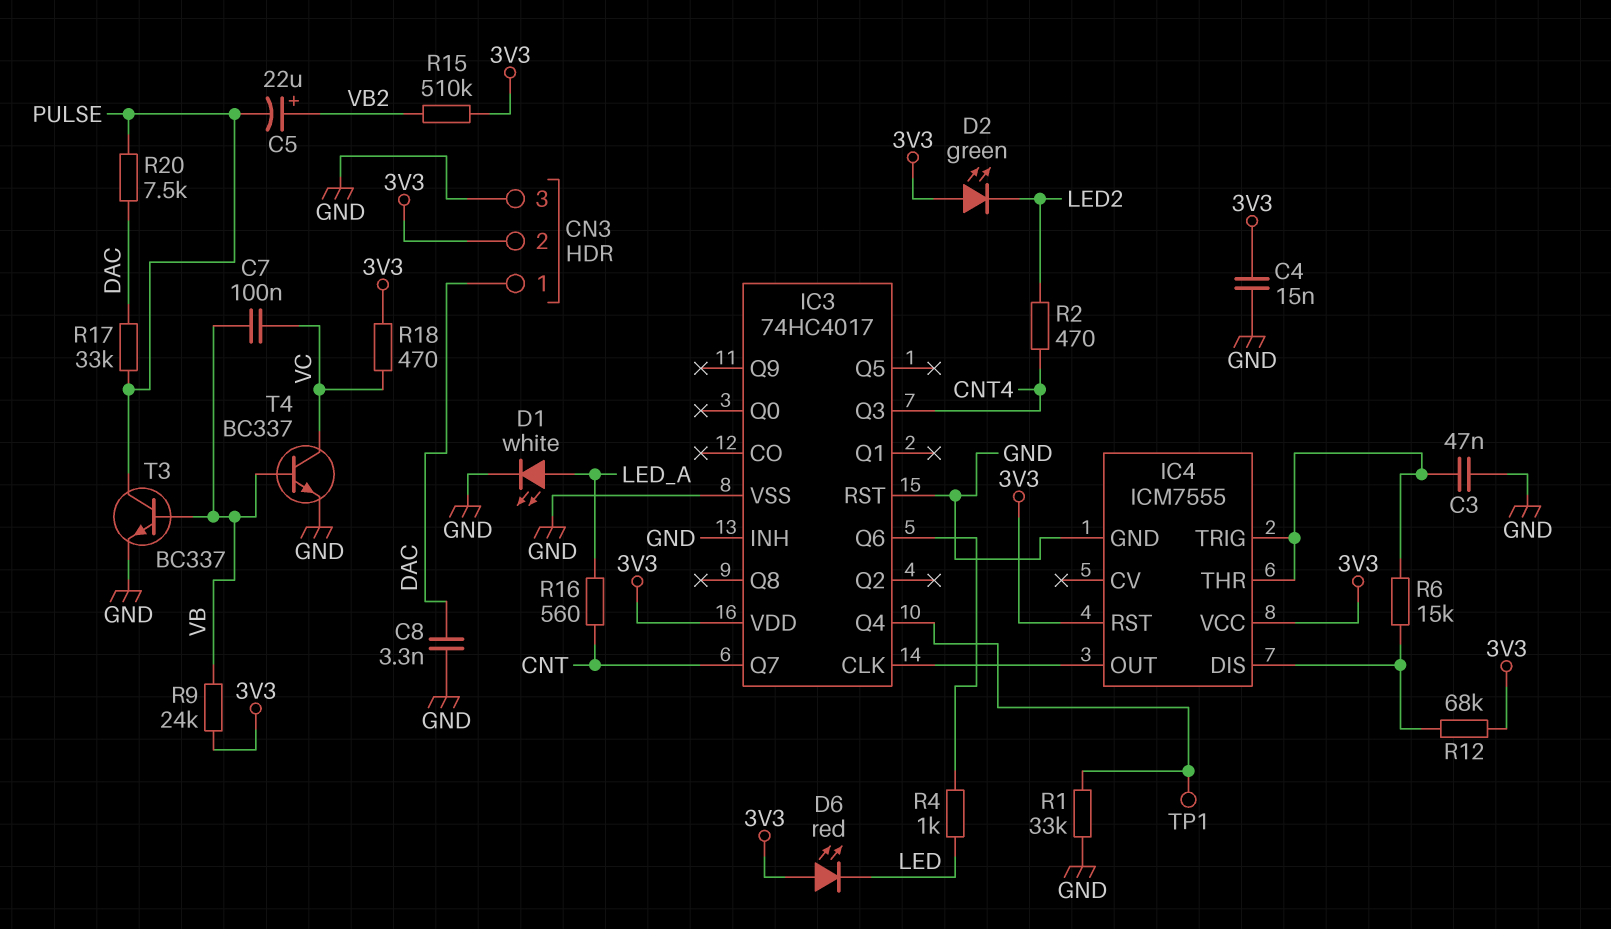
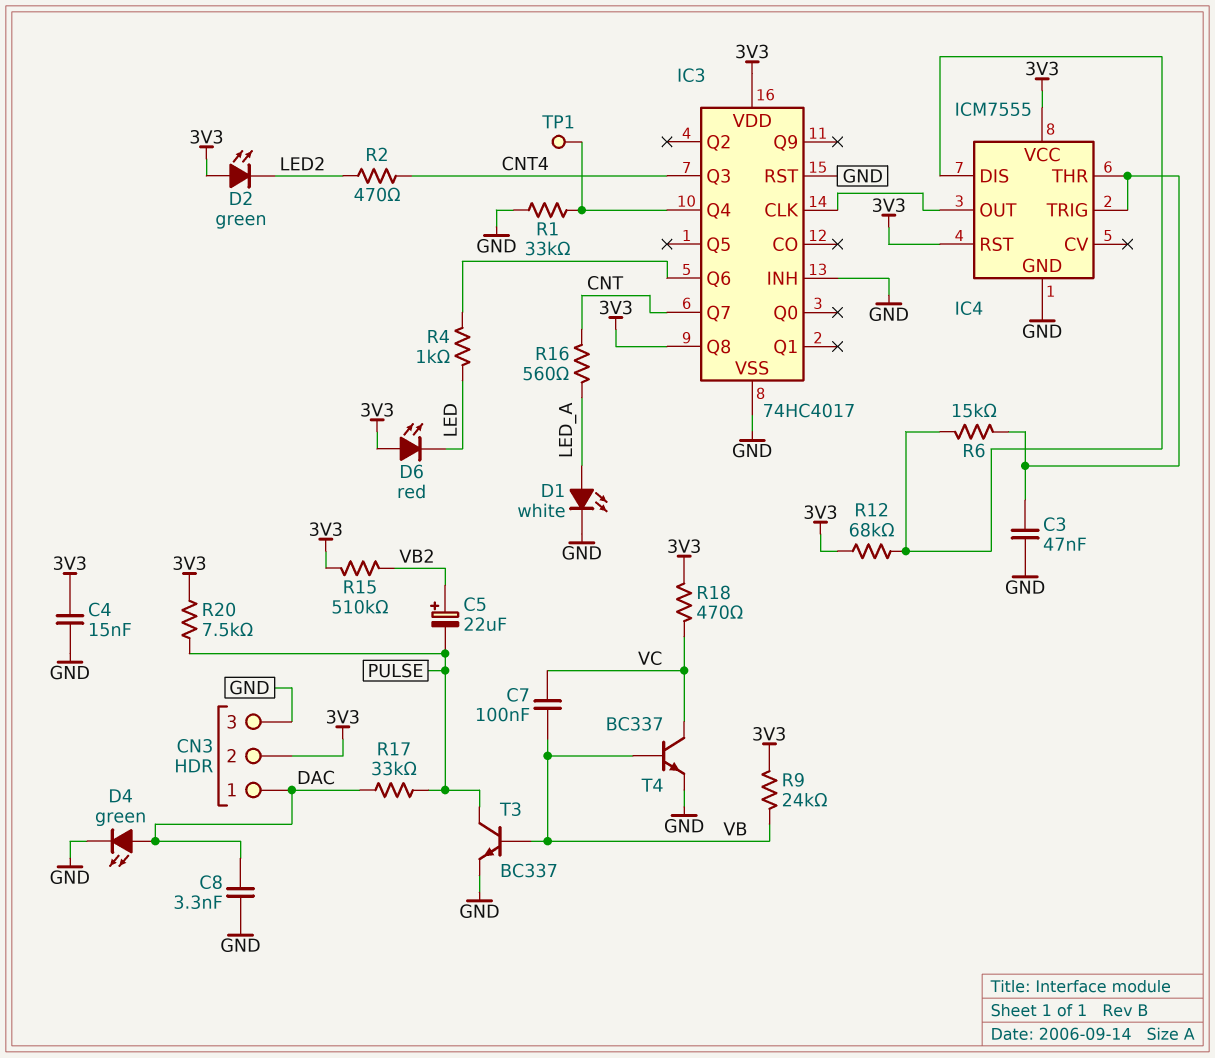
D4: none -> LED green (A DAC, K GND)
IC3 pin Q8: none -> 3V3
R20: 7.5k (DAC, PULSE) -> 7.5k (3V3, PULSE)

